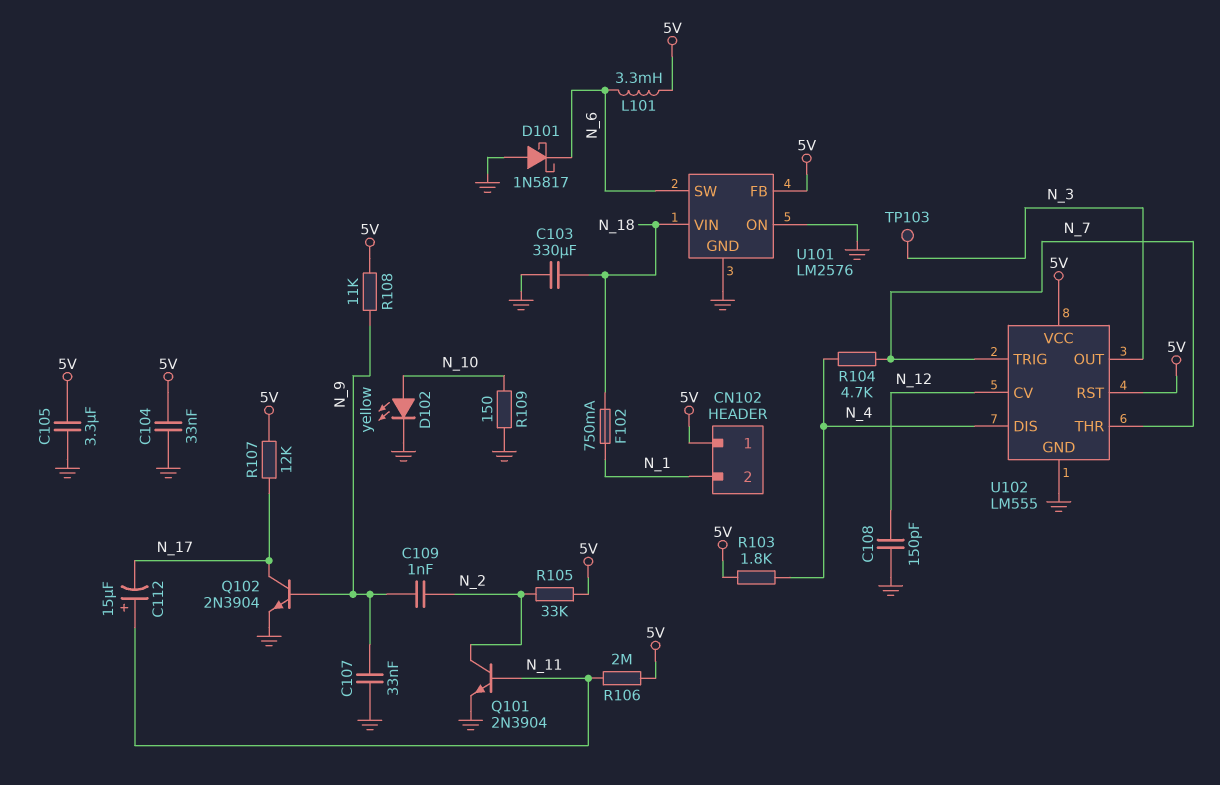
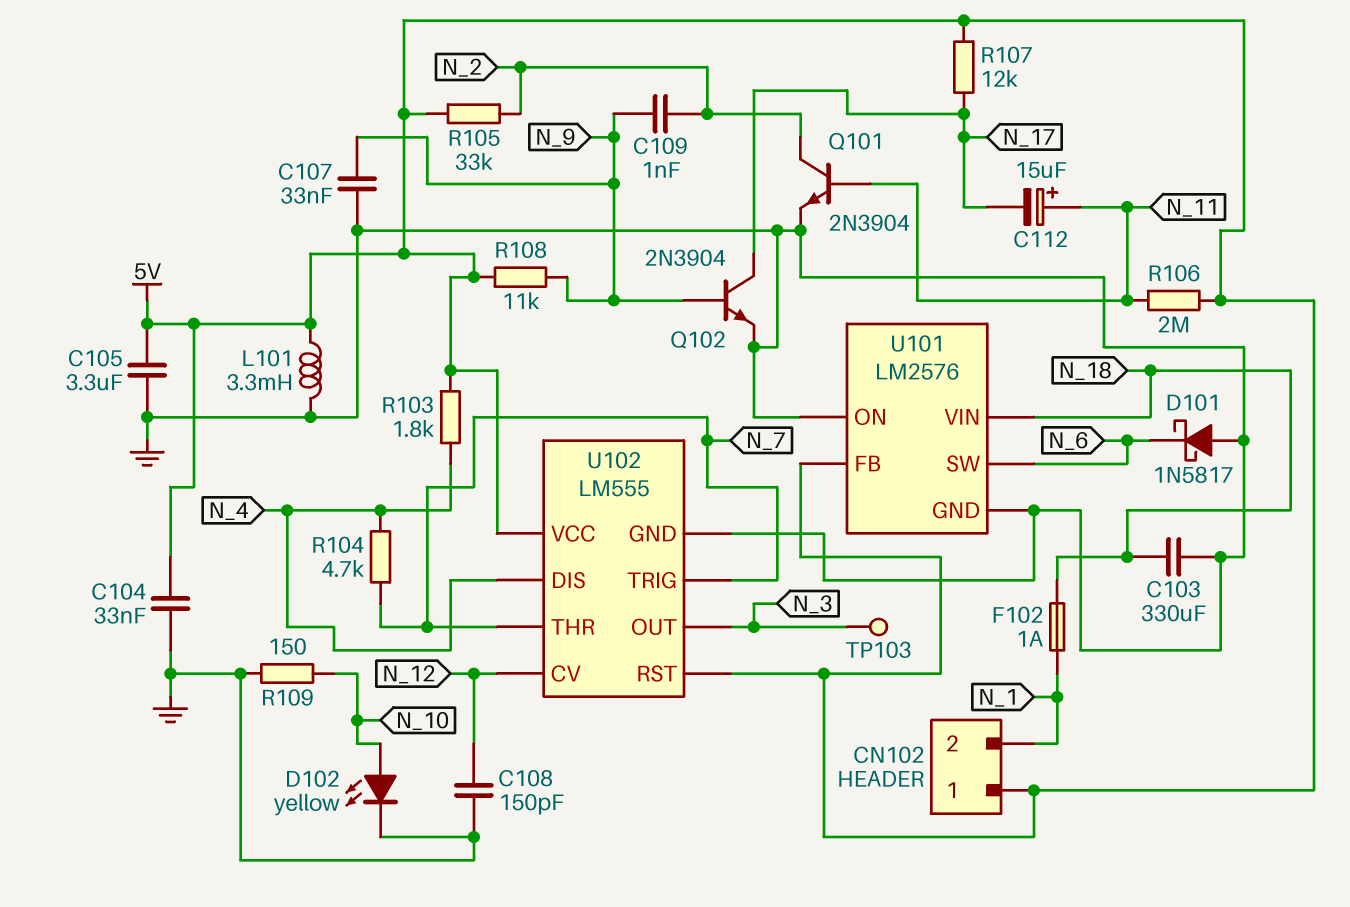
F102: 750mA (N_1, N_18) -> 1A (N_1, N_18)
L101: 3.3mH (5V, N_6) -> 3.3mH (5V, GND)

